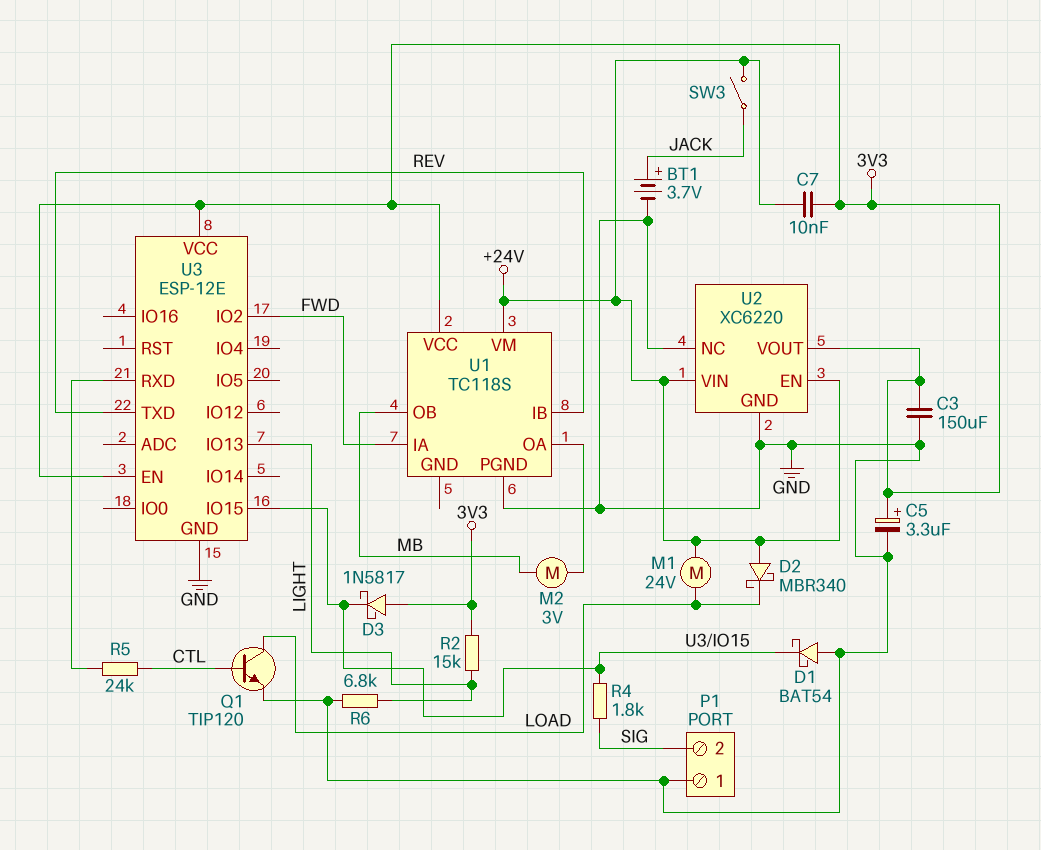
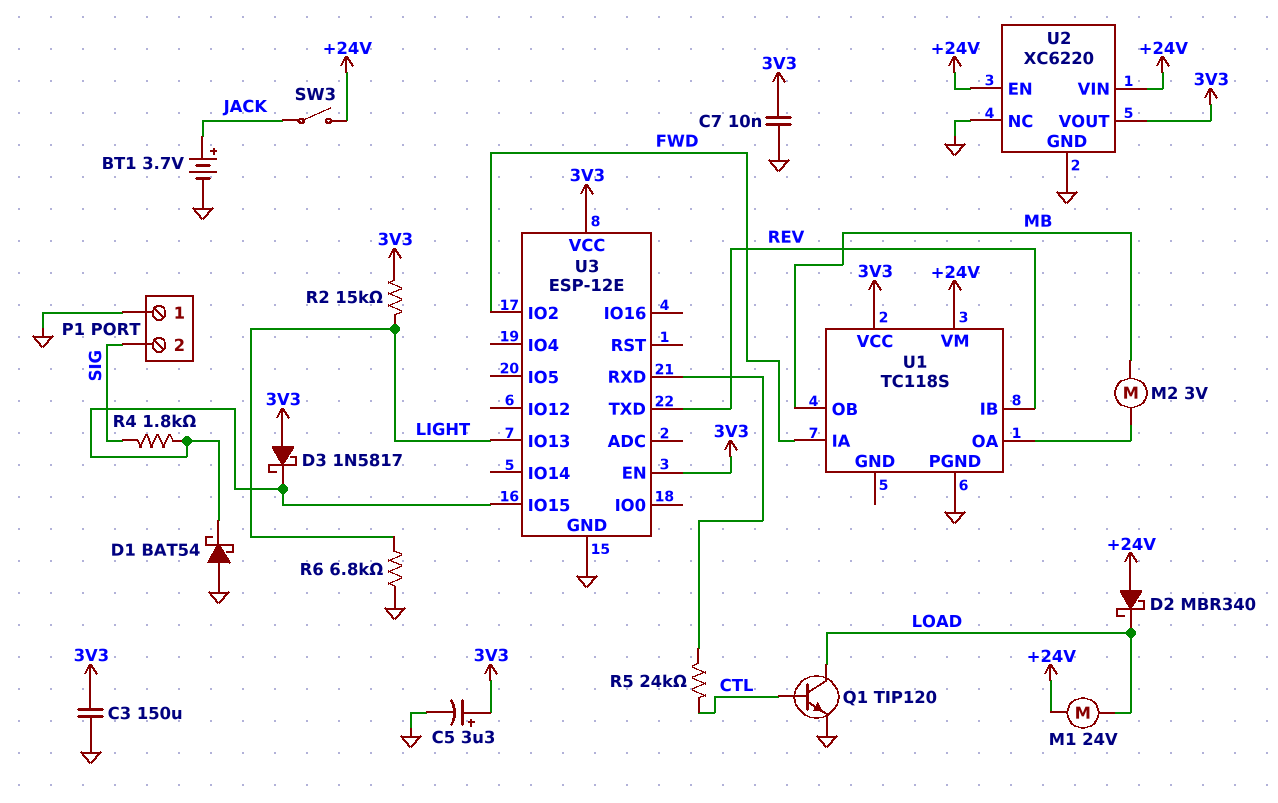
C7: 10nF (+24V, 3V3) -> 10nF (3V3, GND)

